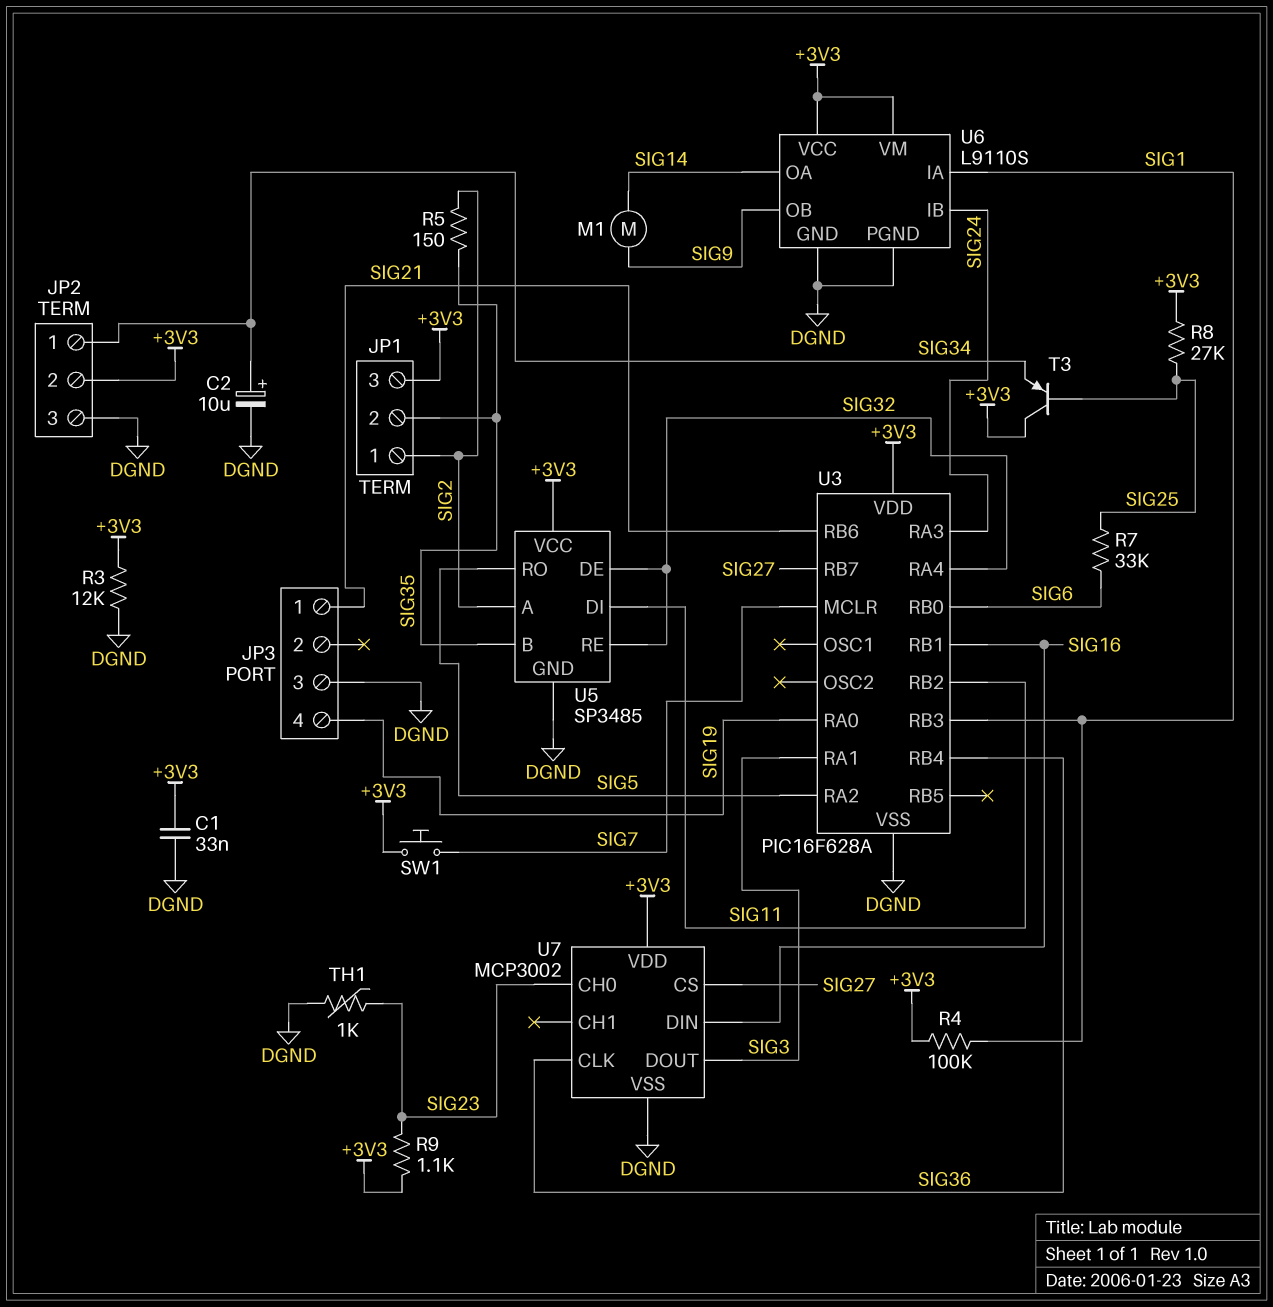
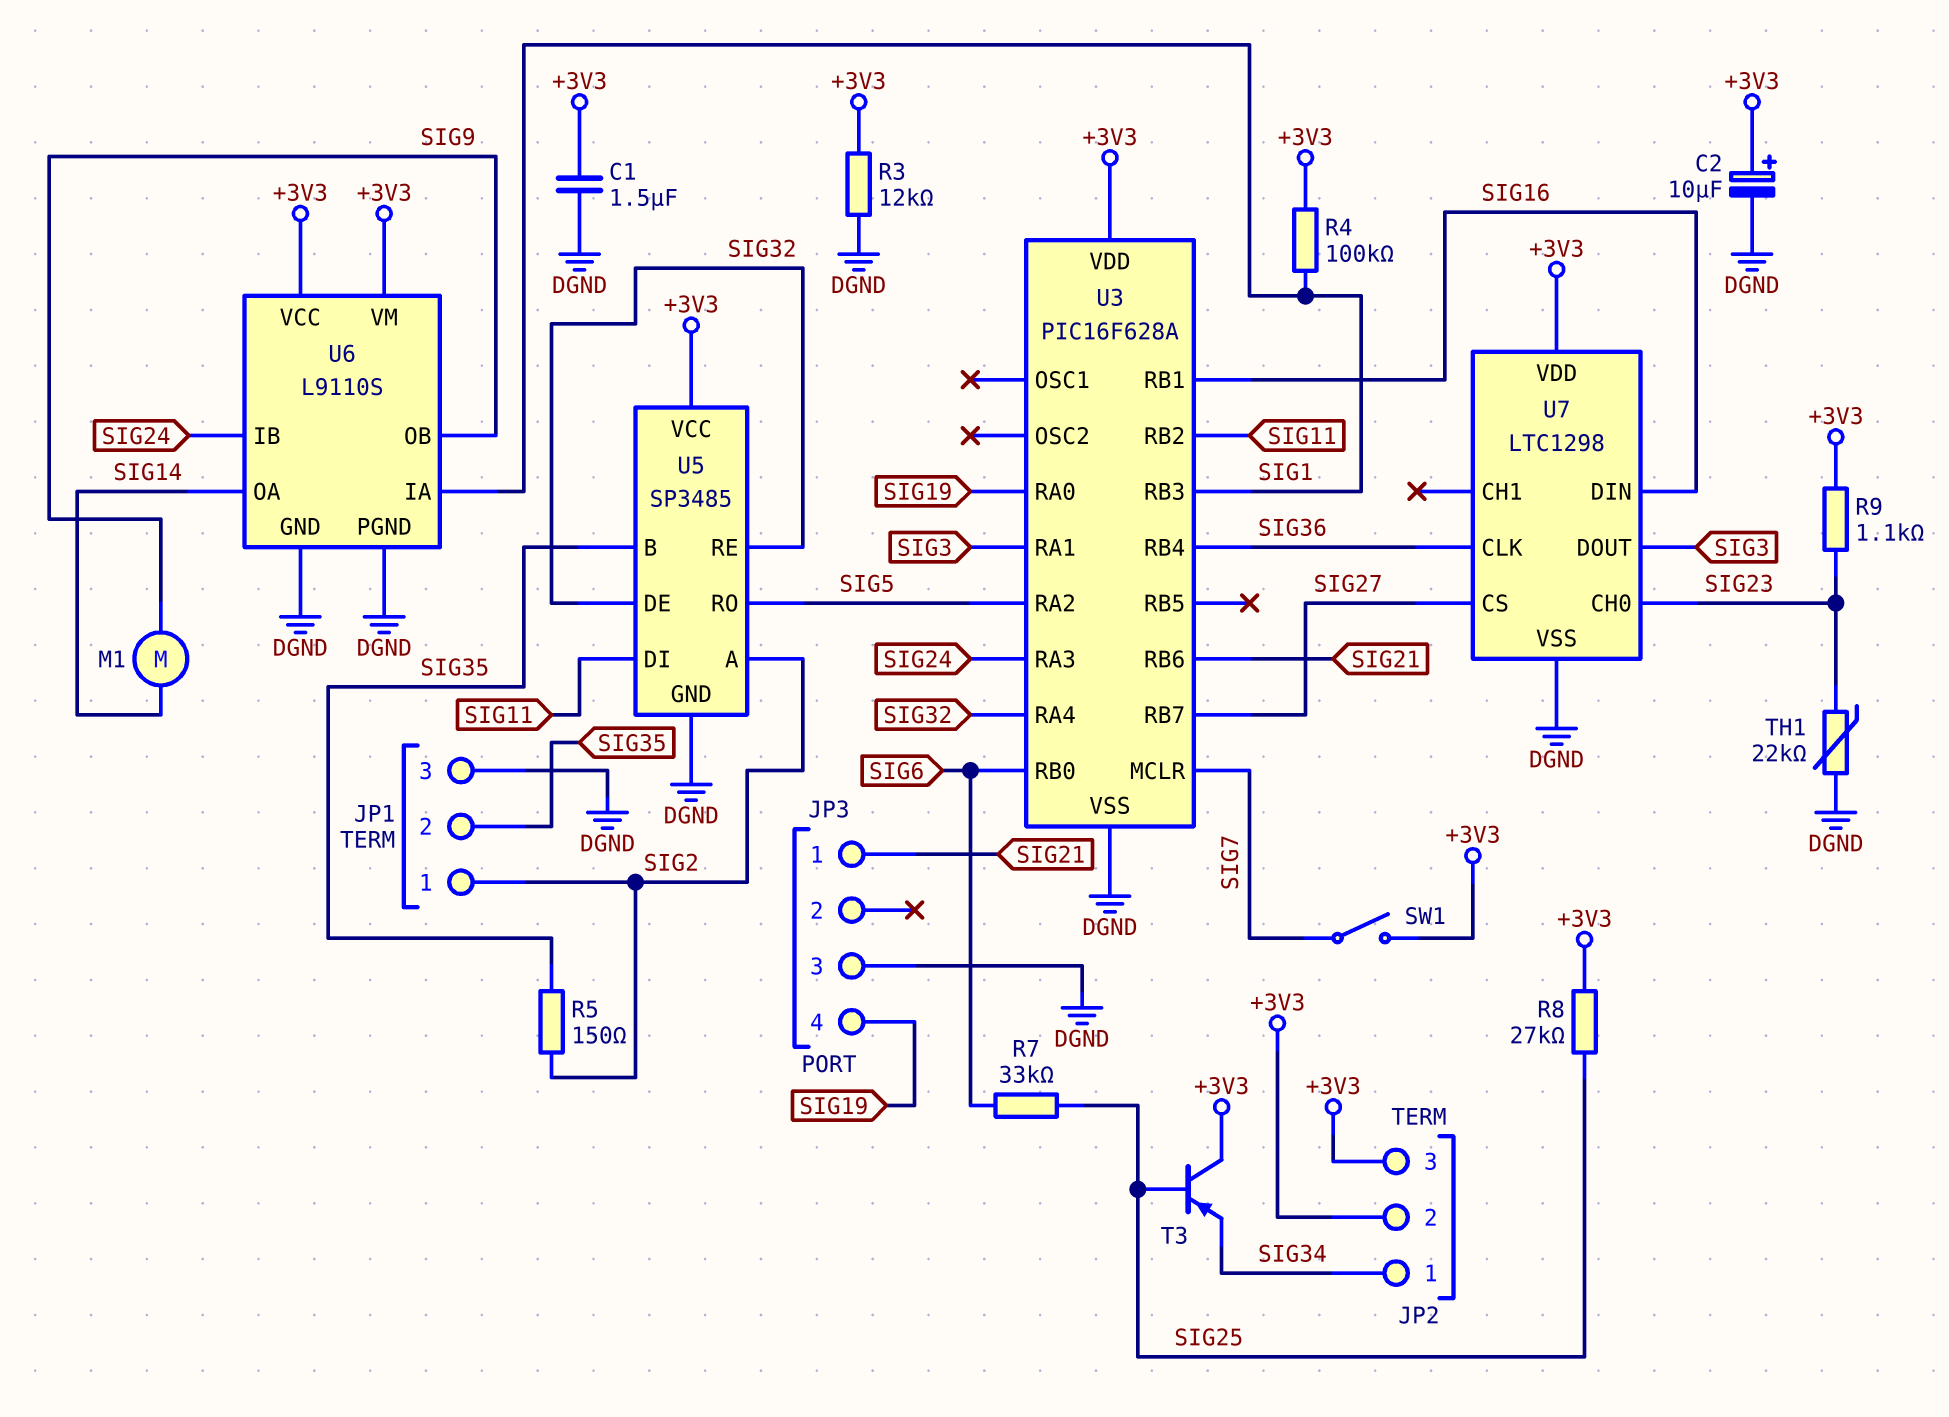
C1: 33nF (+3V3, DGND) -> 1.5uF (+3V3, DGND)
C2: 10uF (plus SIG34, minus DGND) -> 10uF (plus +3V3, minus DGND)
JP1 pin 3: +3V3 -> DGND
JP2 pin 3: DGND -> +3V3
SW1: button (+3V3, SIG7) -> switch (+3V3, SIG7)
TH1: 1k (DGND, SIG23) -> 22k (DGND, SIG23)
U7: MCP3002 -> LTC1298

